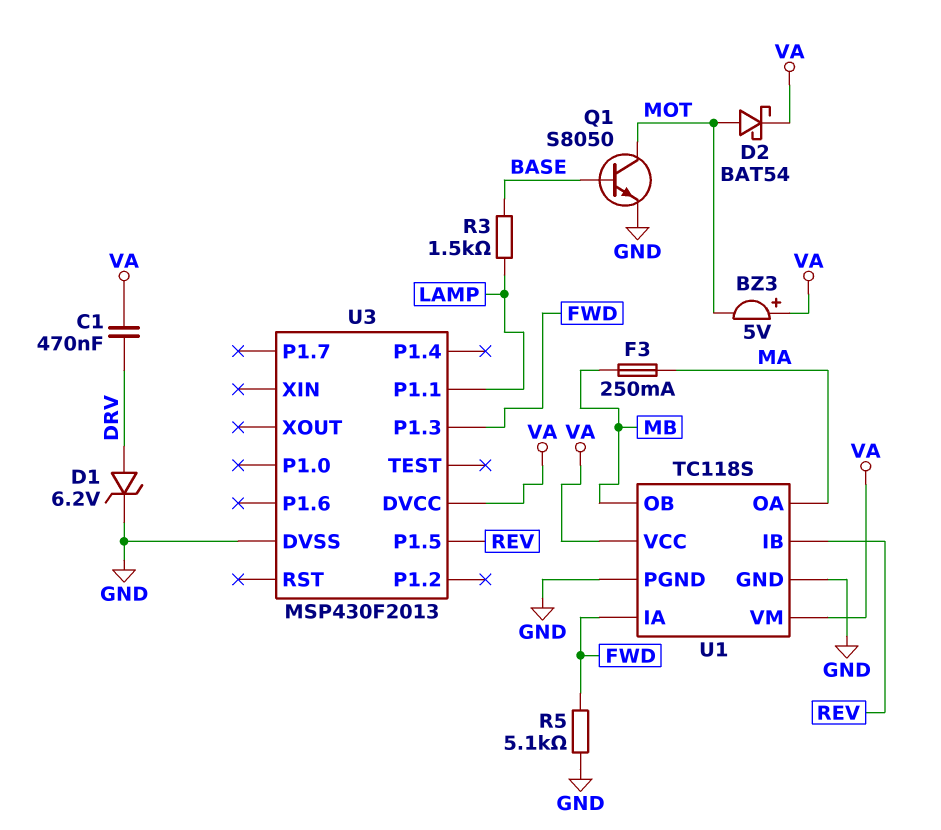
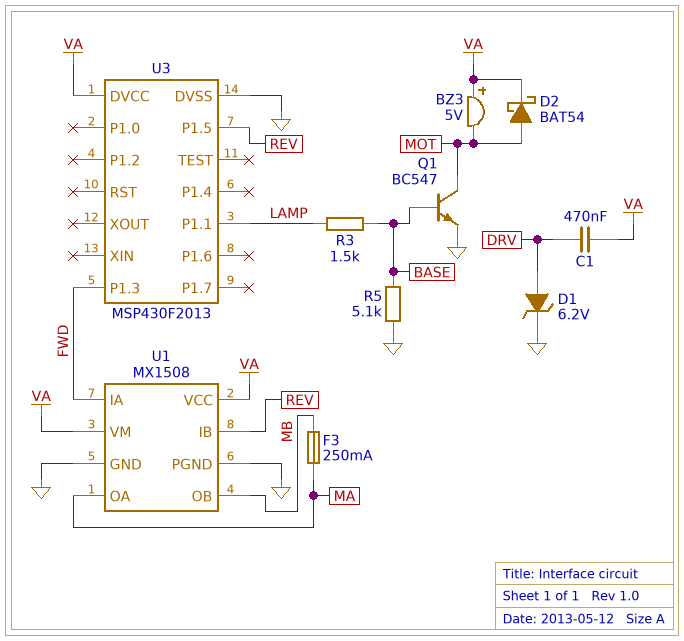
Q1: NPN S8050 (B BASE, C MOT, E GND) -> NPN BC547 (B BASE, C MOT, E GND)
R5: 5.1k (FWD, GND) -> 5.1k (BASE, GND)
U1: TC118S -> MX1508

